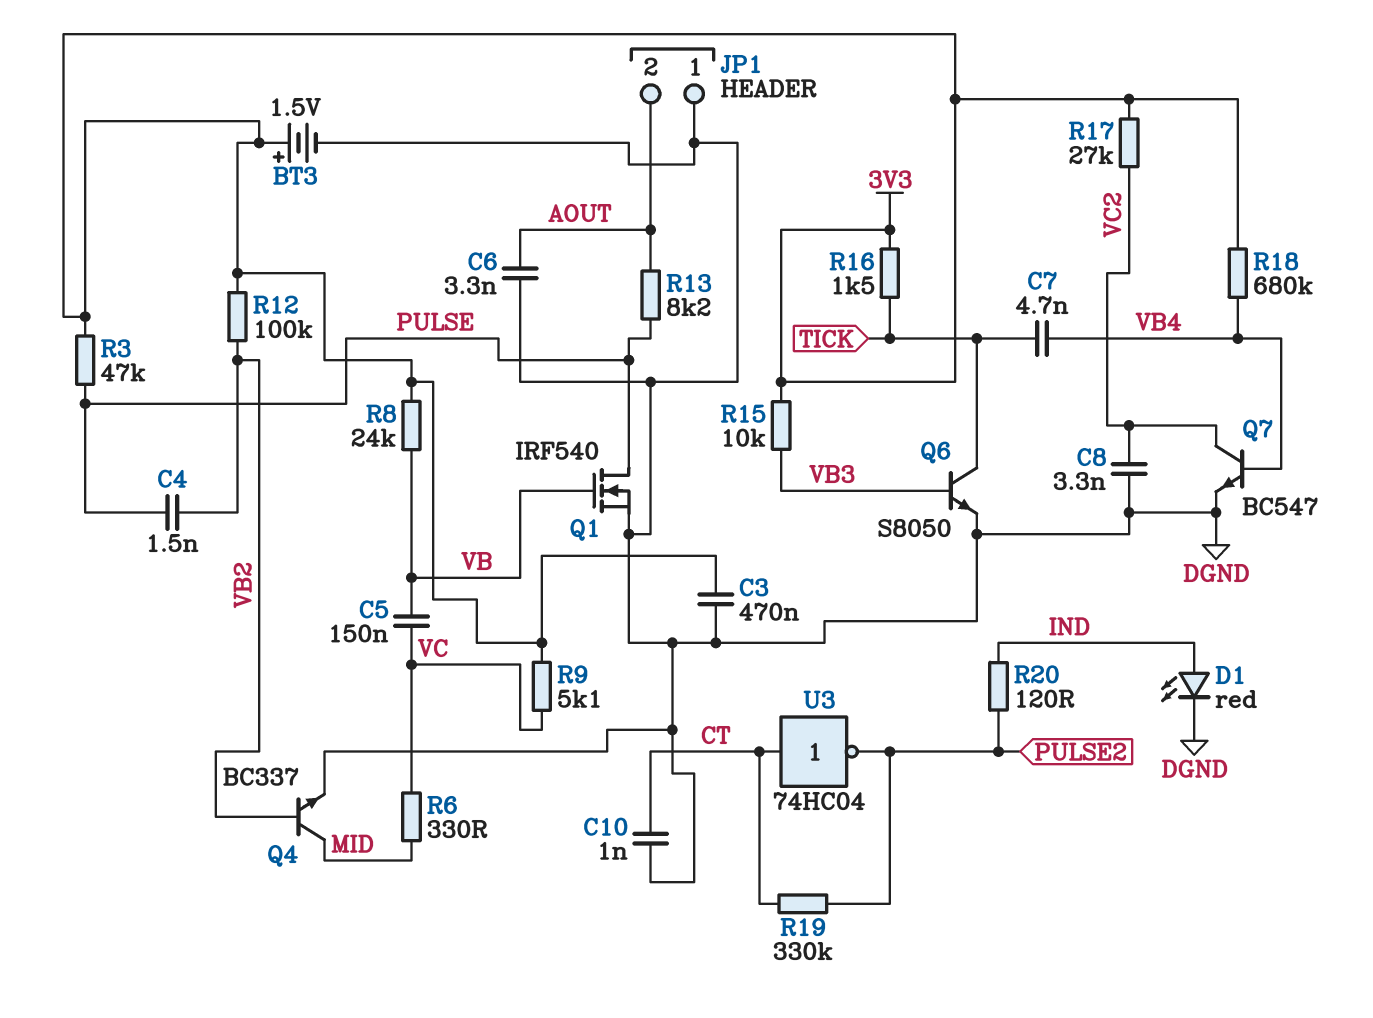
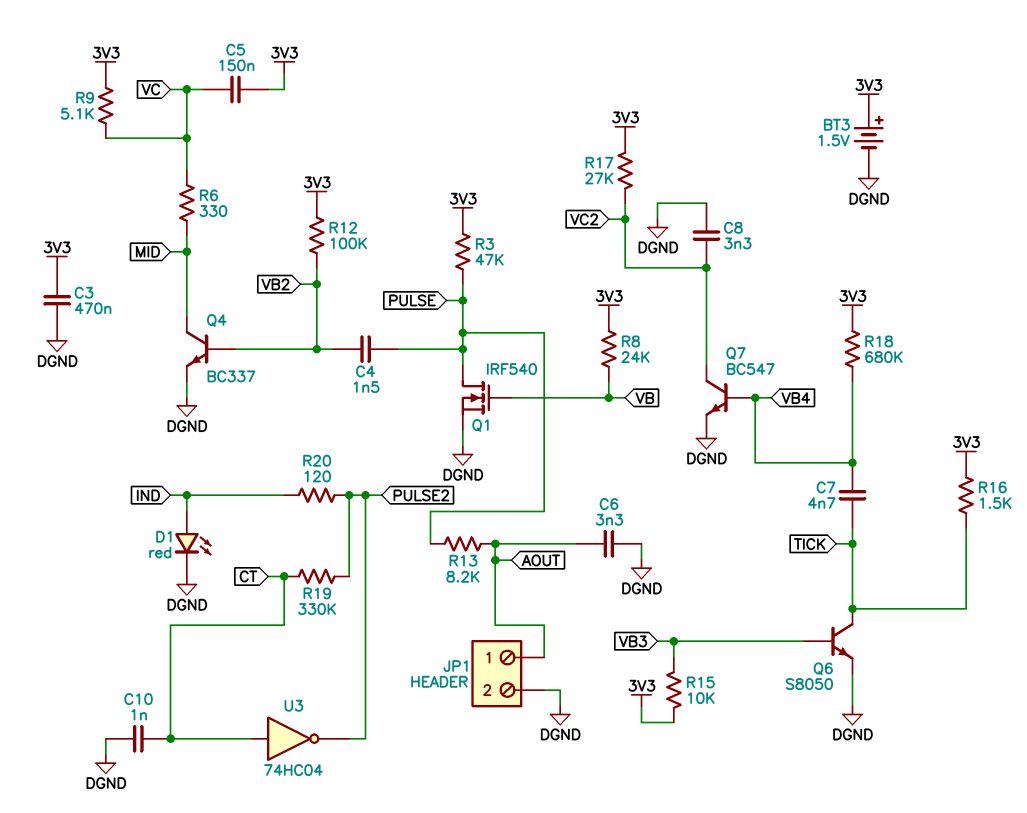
C5: 150nF (VB, VC) -> 150nF (3V3, VC)
JP1 pin 1: DGND -> AOUT
JP1 pin 2: AOUT -> DGND

